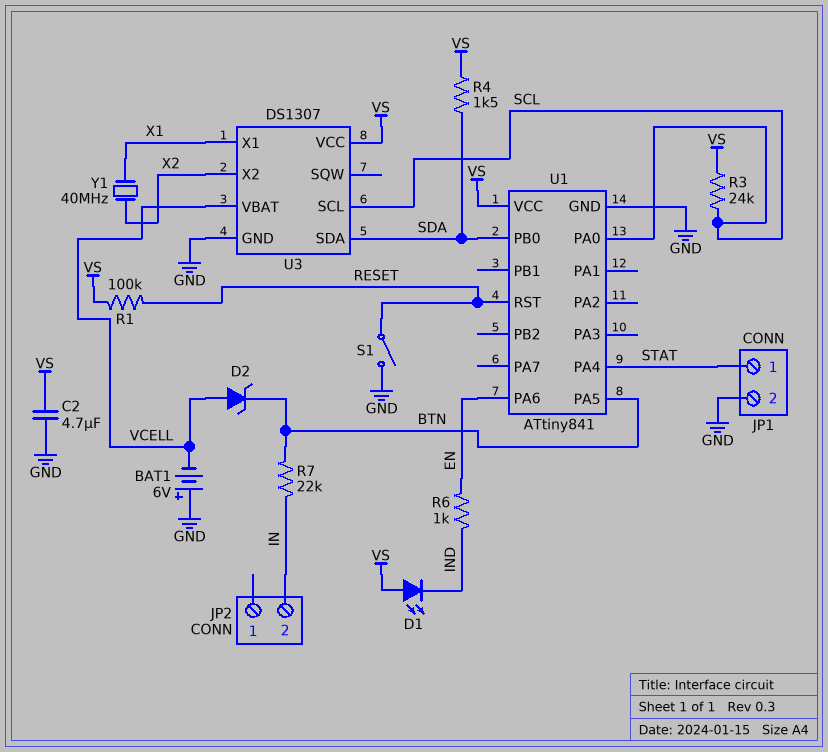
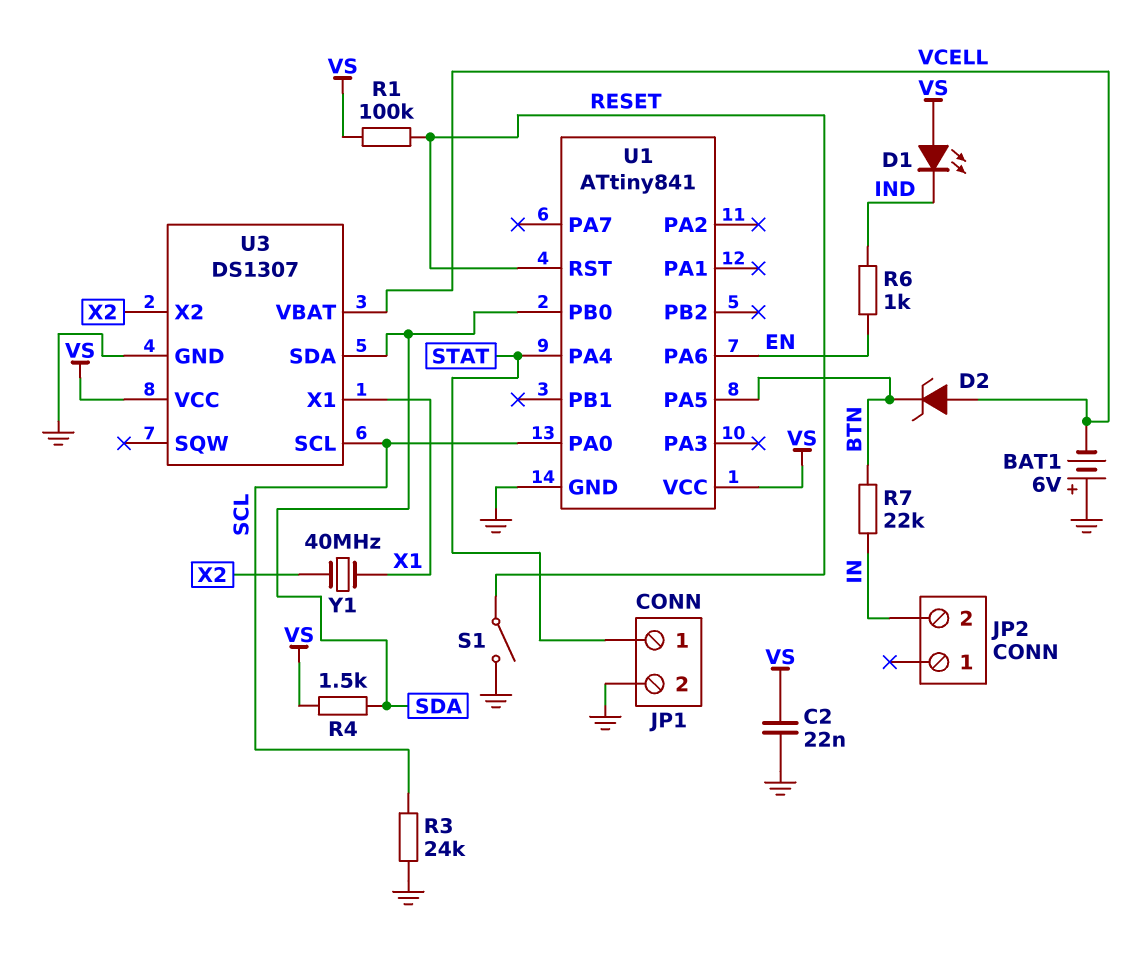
C2: 4.7uF (GND, VS) -> 22nF (GND, VS)
R3: 24k (SCL, VS) -> 24k (GND, SCL)

